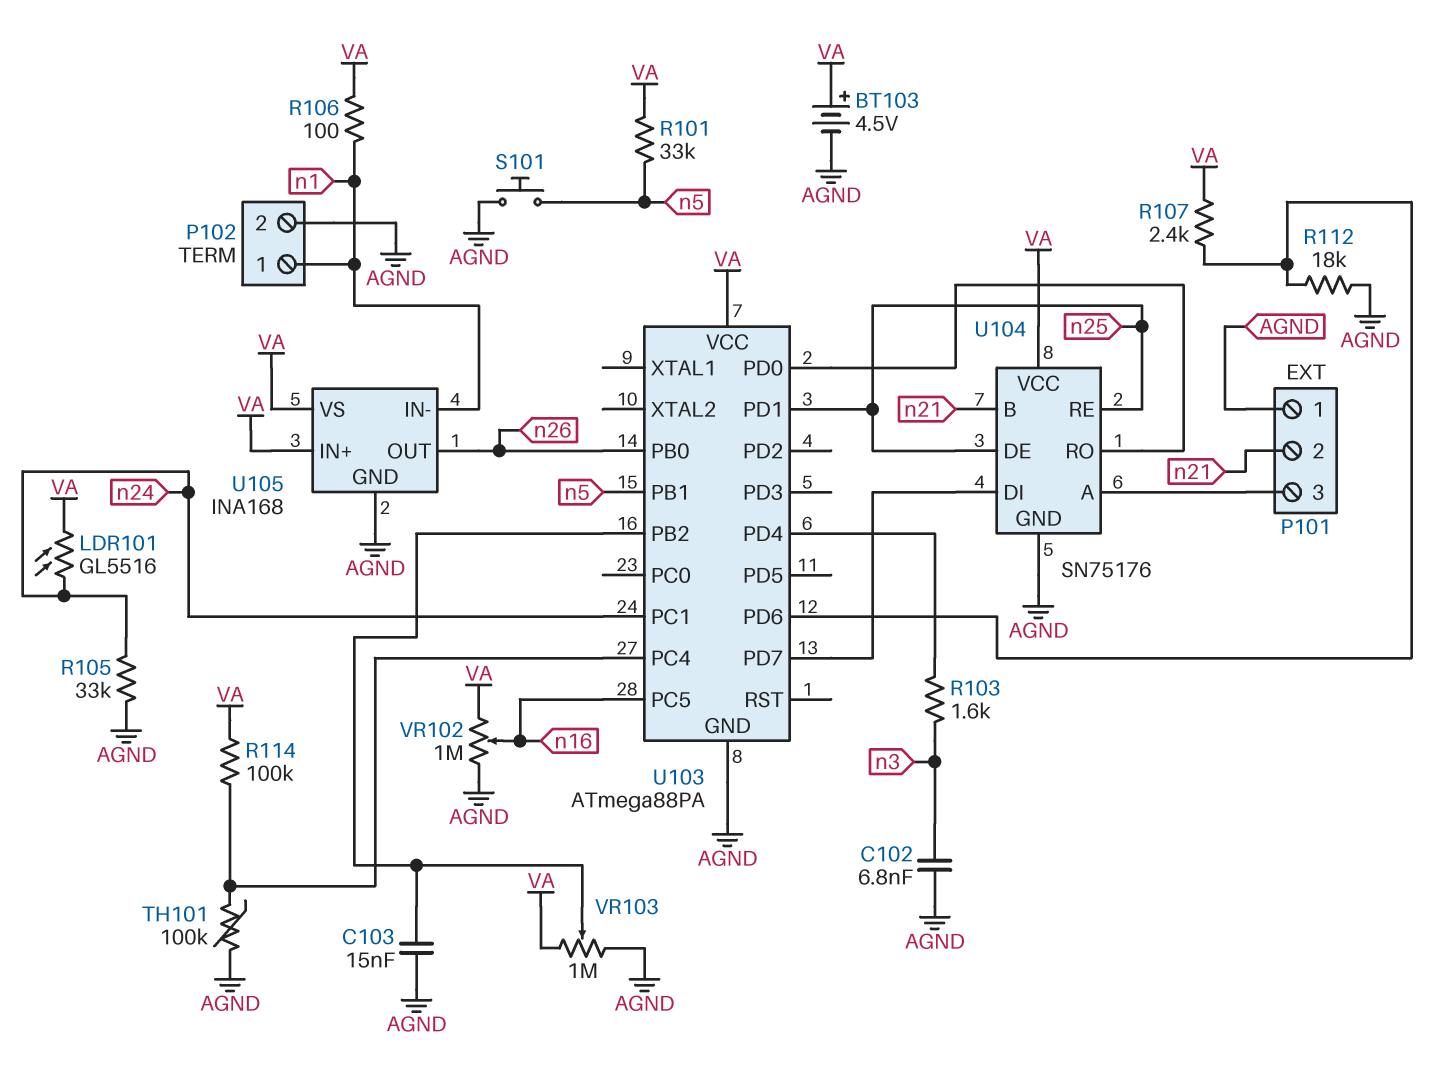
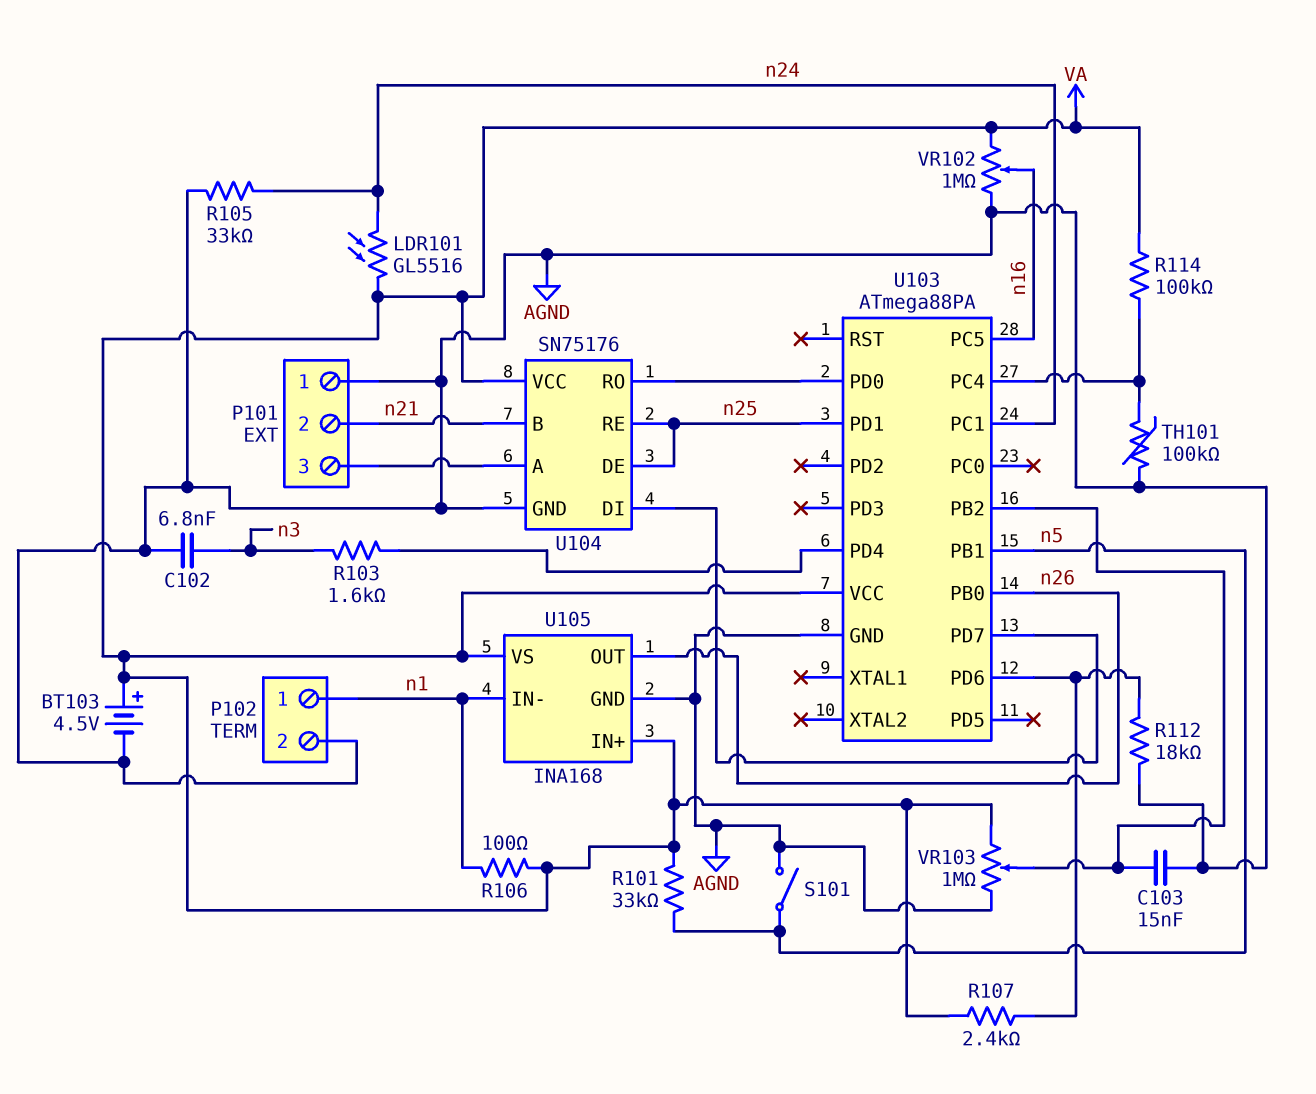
S101: button (AGND, n5) -> switch (AGND, n5)

